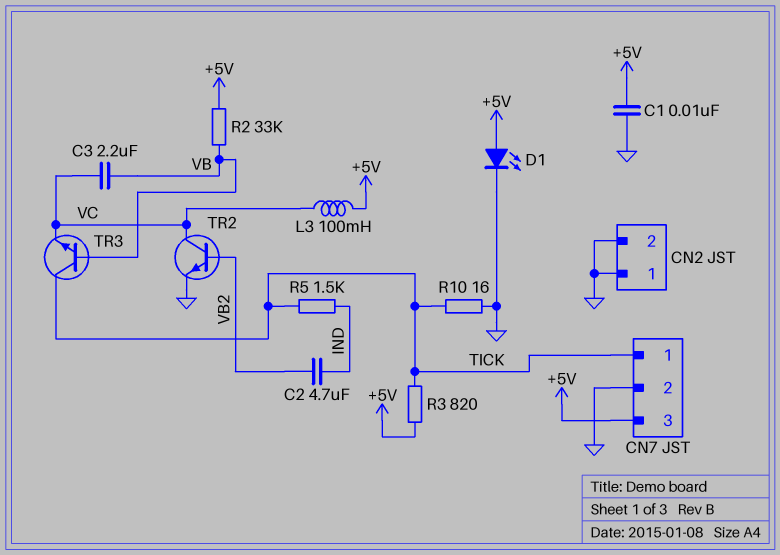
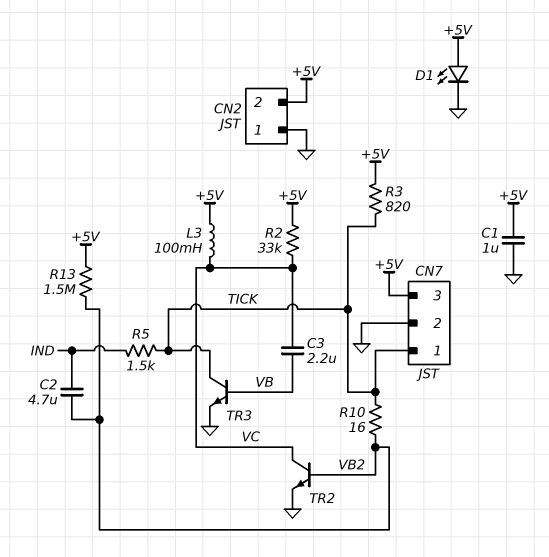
C1: 10nF (+5V, GND) -> 1uF (+5V, GND)
CN2 pin 2: GND -> +5V
R2: 33k (+5V, VB) -> 33k (+5V, VC)
R10: 16 (GND, TICK) -> 16 (TICK, VB2)
R13: none -> 1.5M (+5V, VB2)
TR3: NPN (B VB, C TICK, E VC) -> NPN (B VB, C TICK, E GND)

